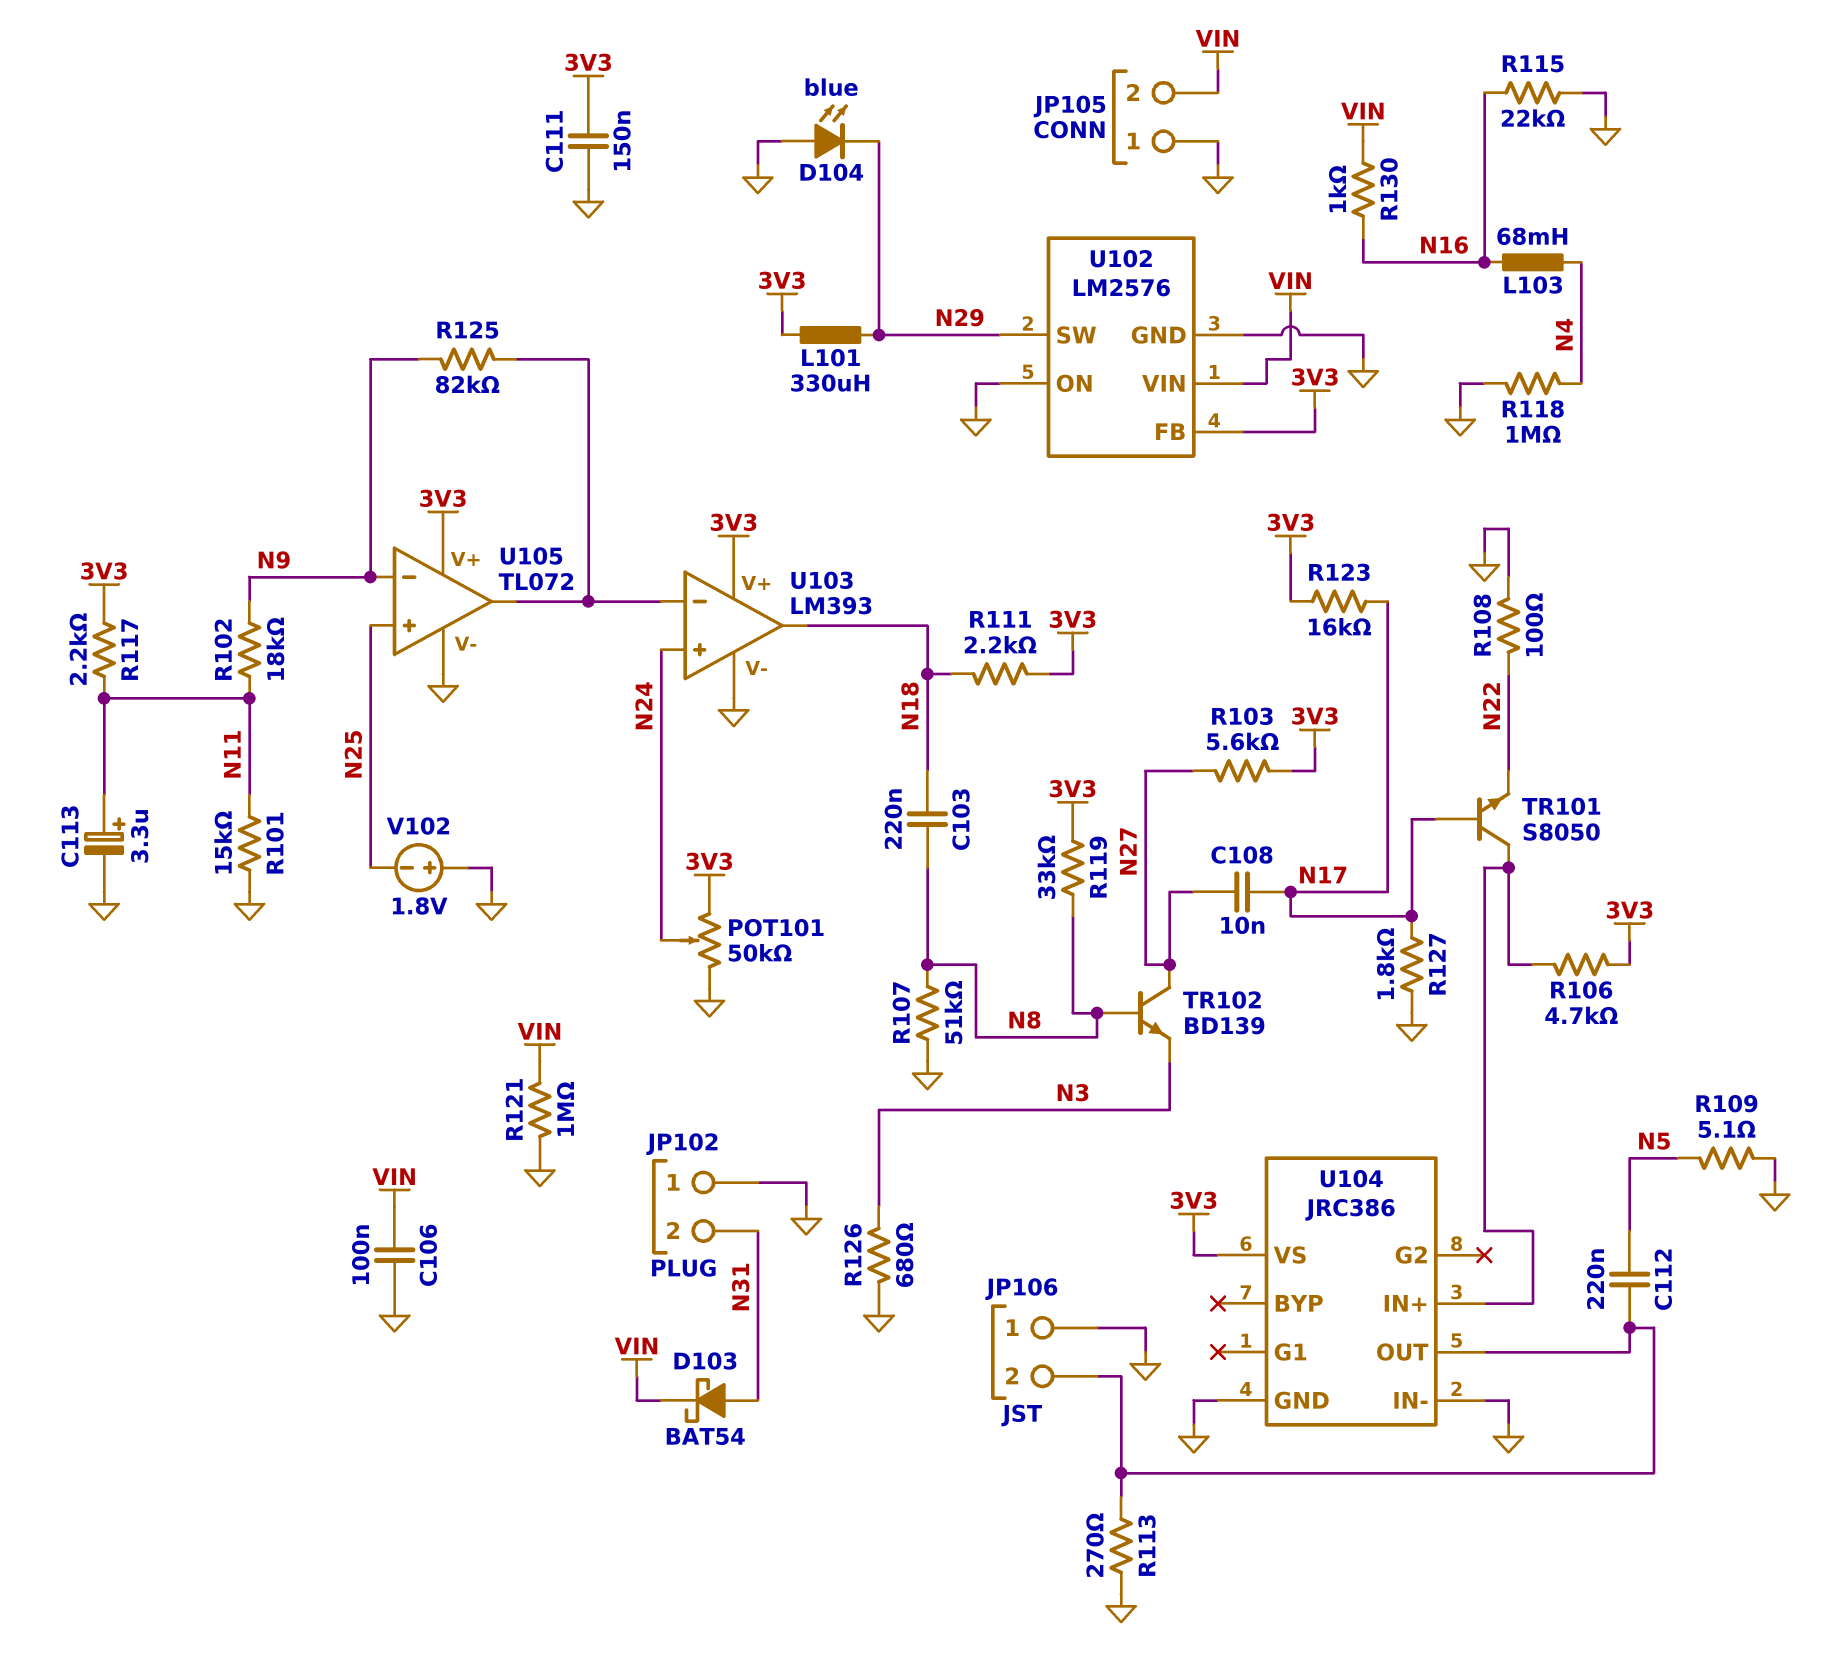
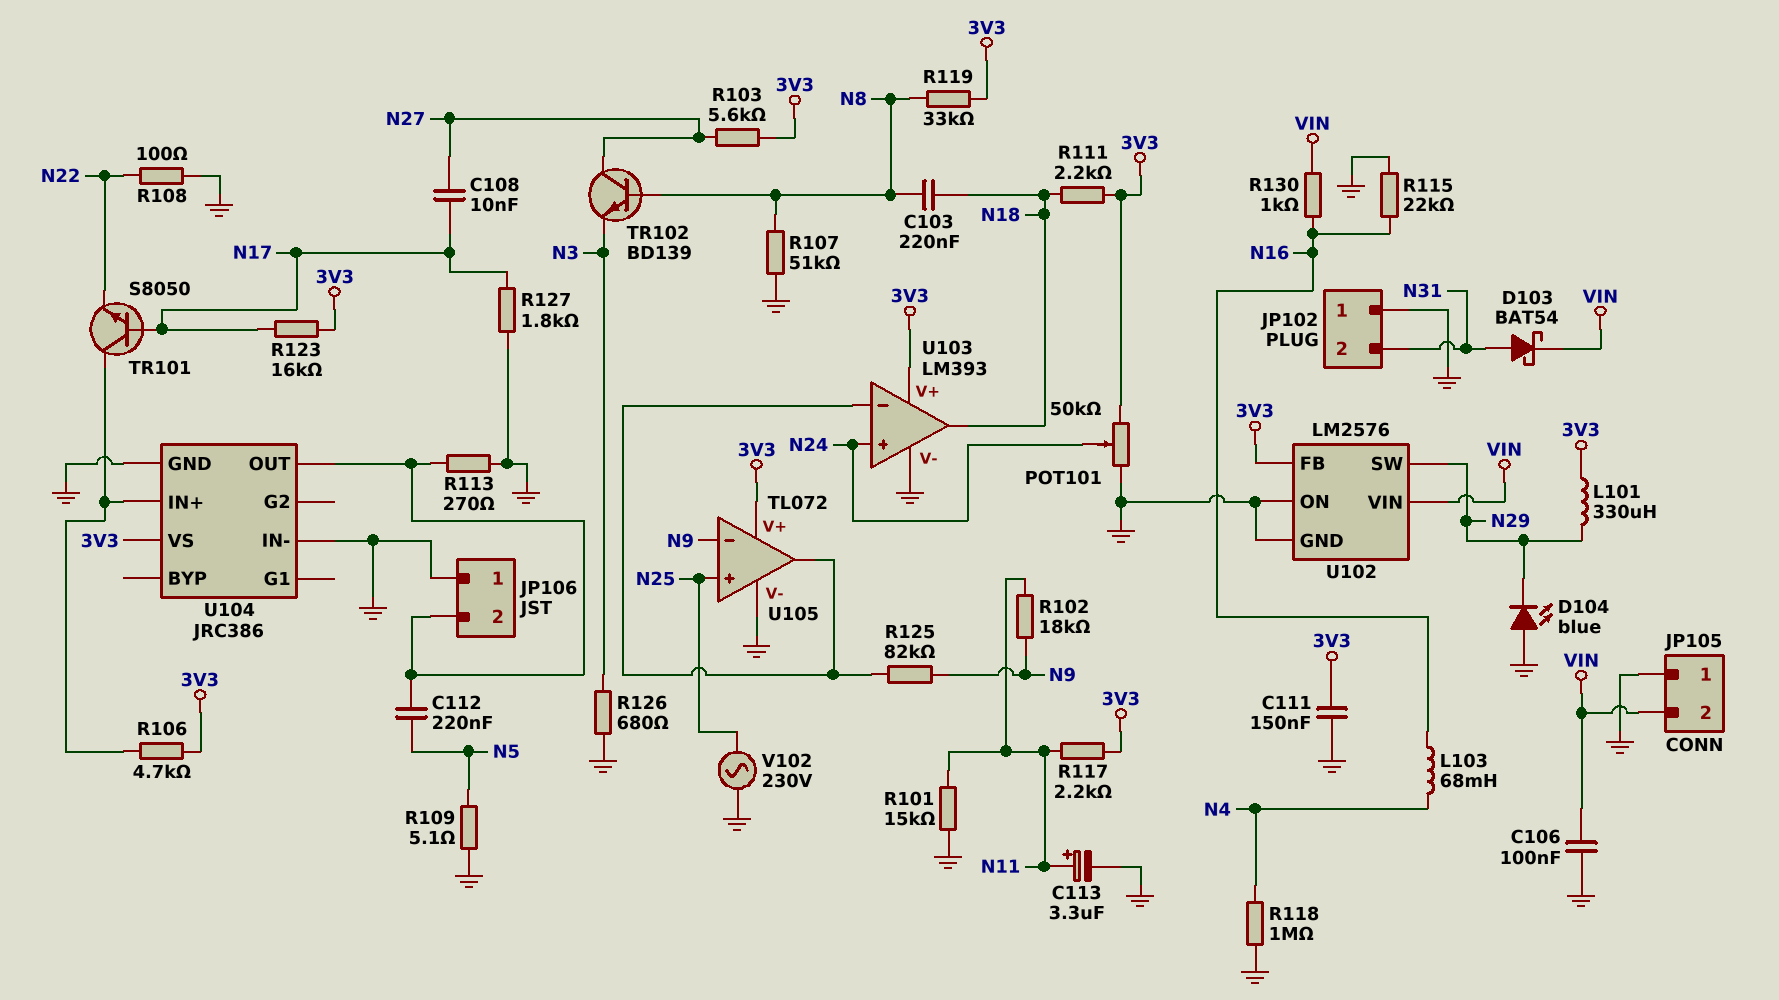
R121: 1M (GND, VIN) -> none
V102: 1.8V (plus GND, minus N25) -> AC 230V (GND, N25)

